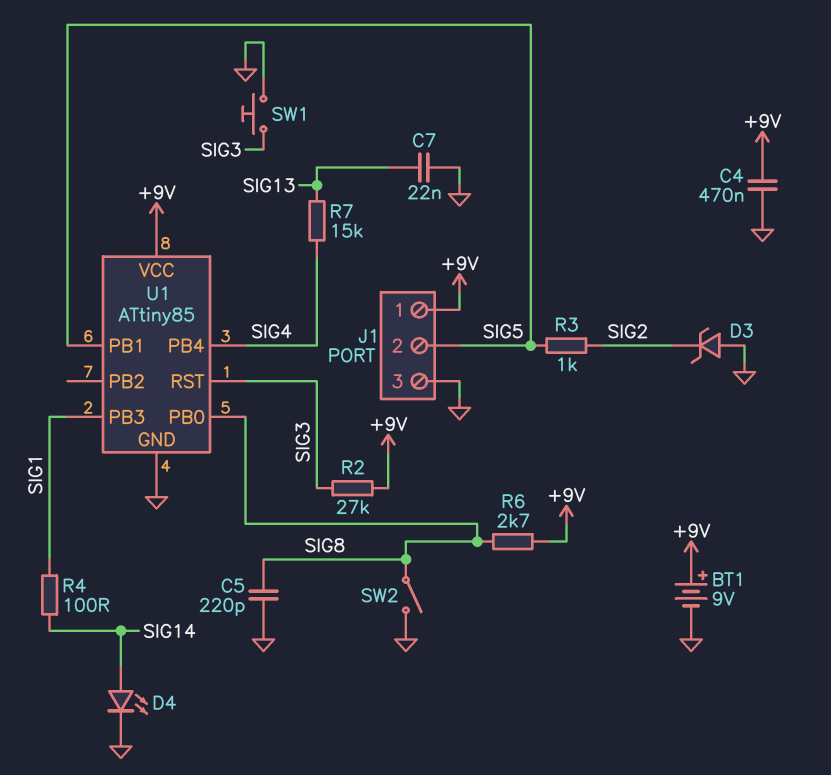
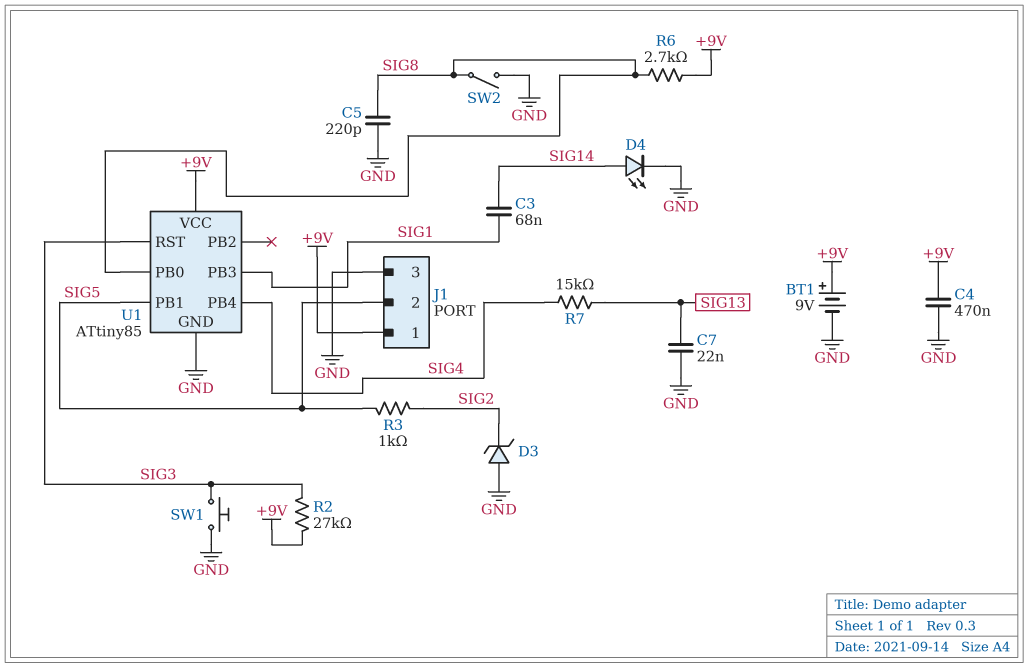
C3: none -> 68nF (SIG1, SIG14)
R4: 100 (SIG1, SIG14) -> none

